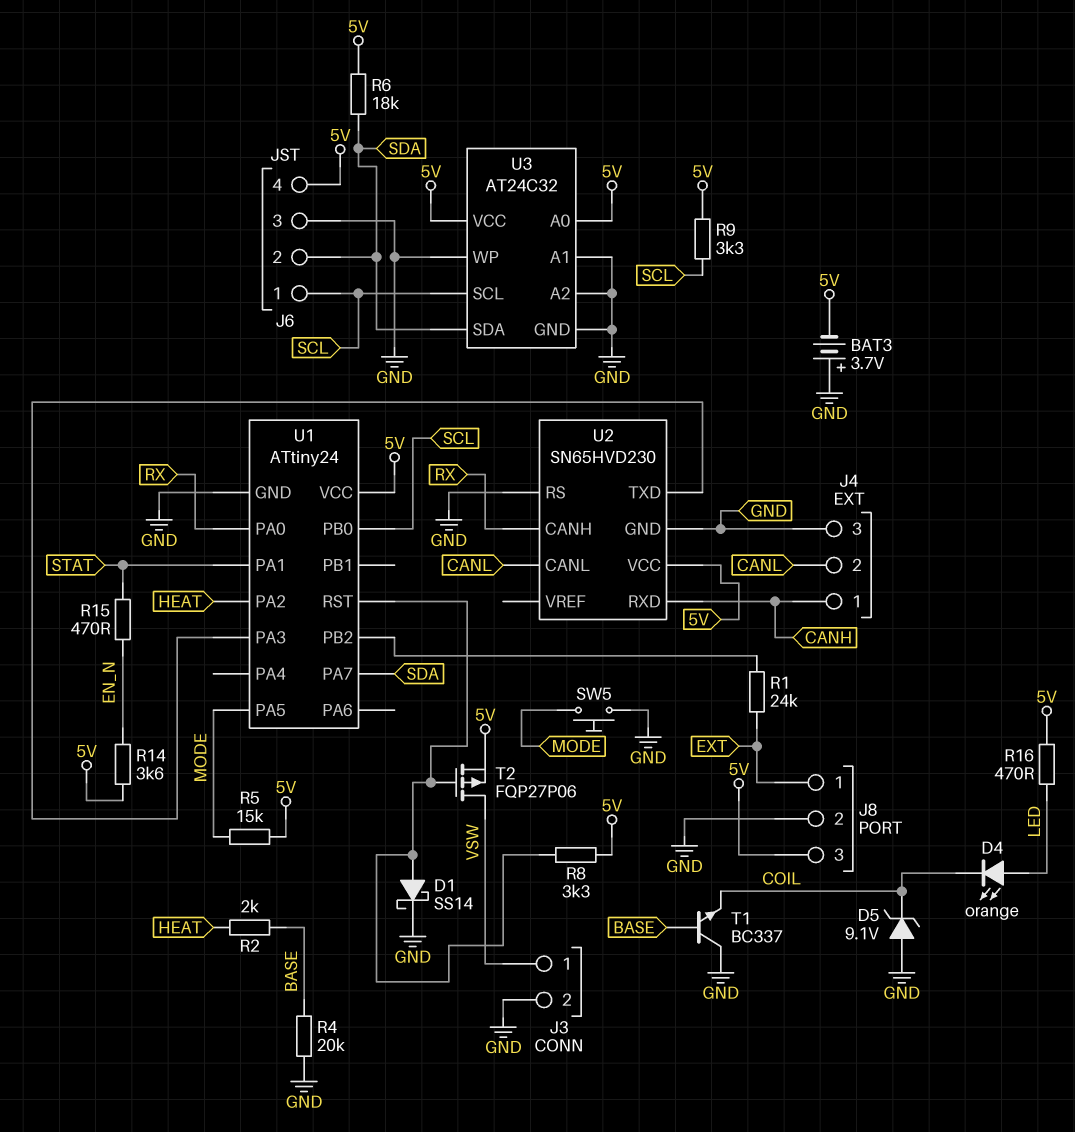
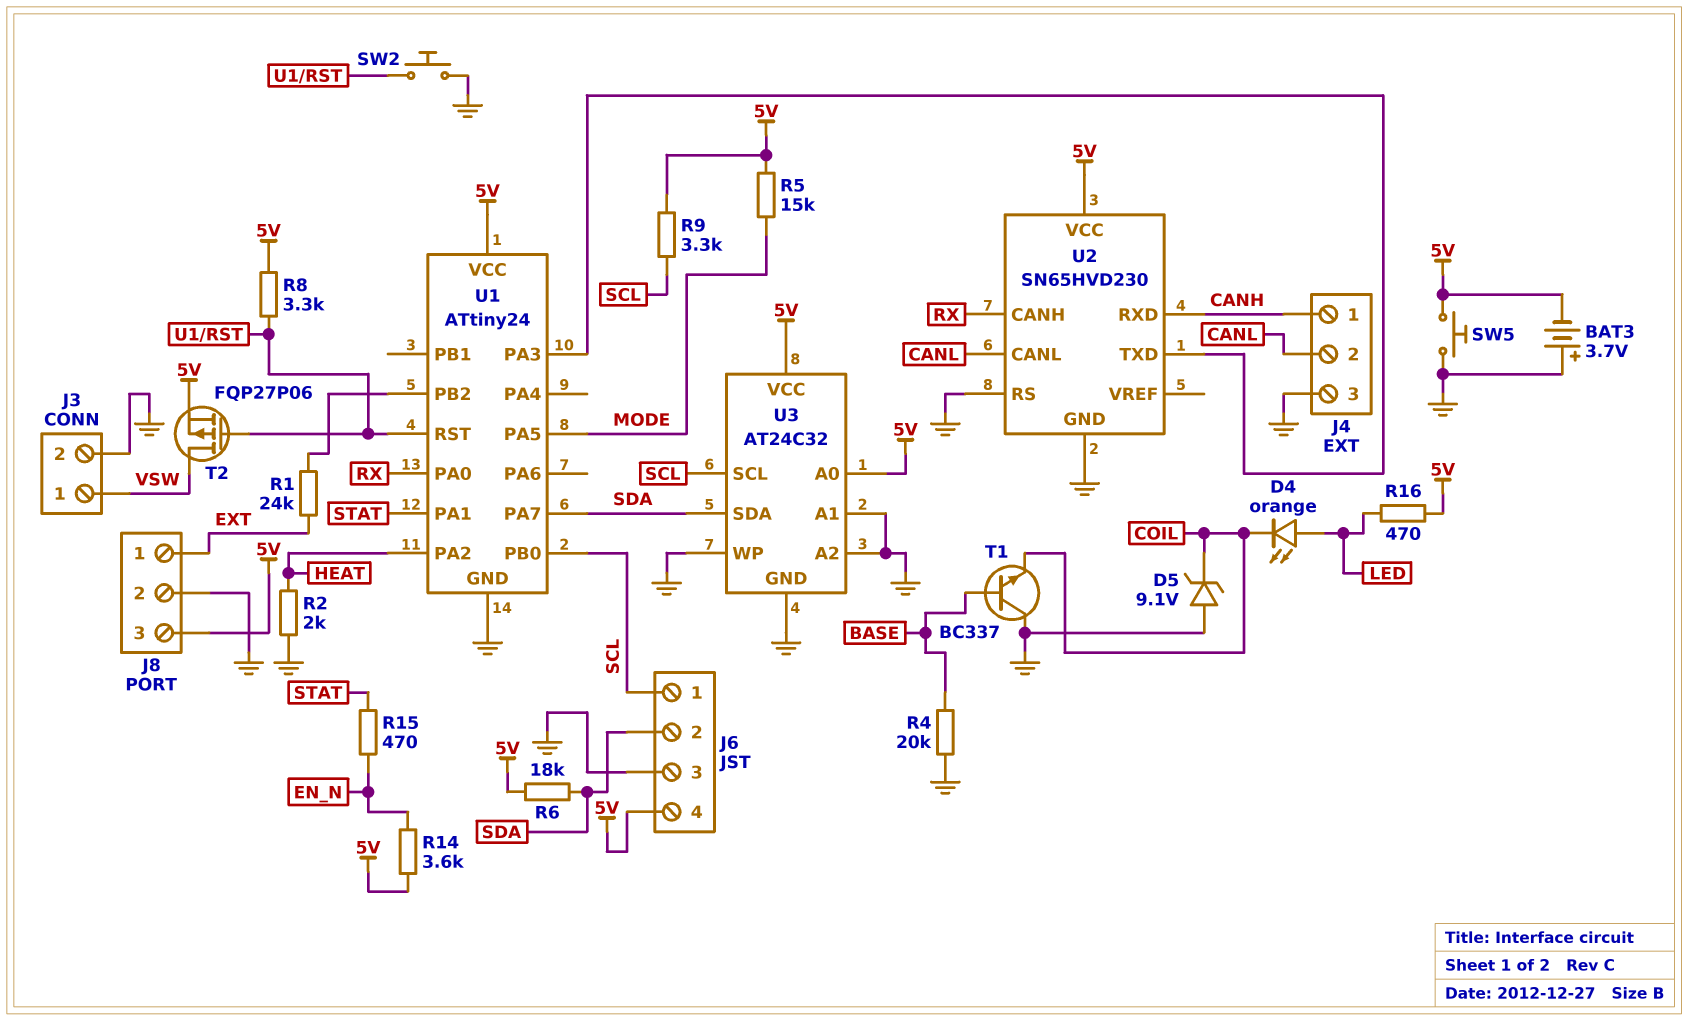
D1: schottky SS14 (A U1/RST, K GND) -> none
R2: 2k (BASE, HEAT) -> 2k (GND, HEAT)
SW2: none -> button (GND, U1/RST)
SW5: button (GND, MODE) -> button (5V, GND)

